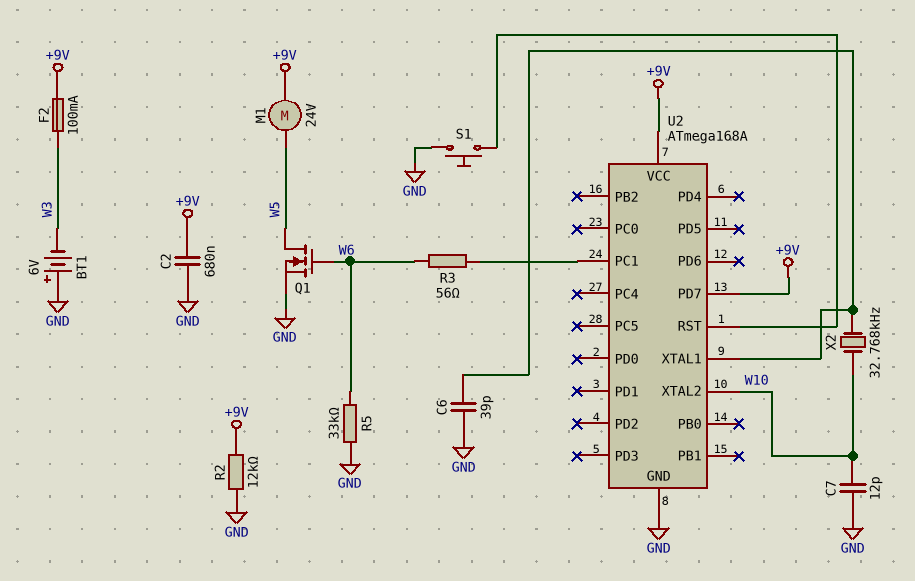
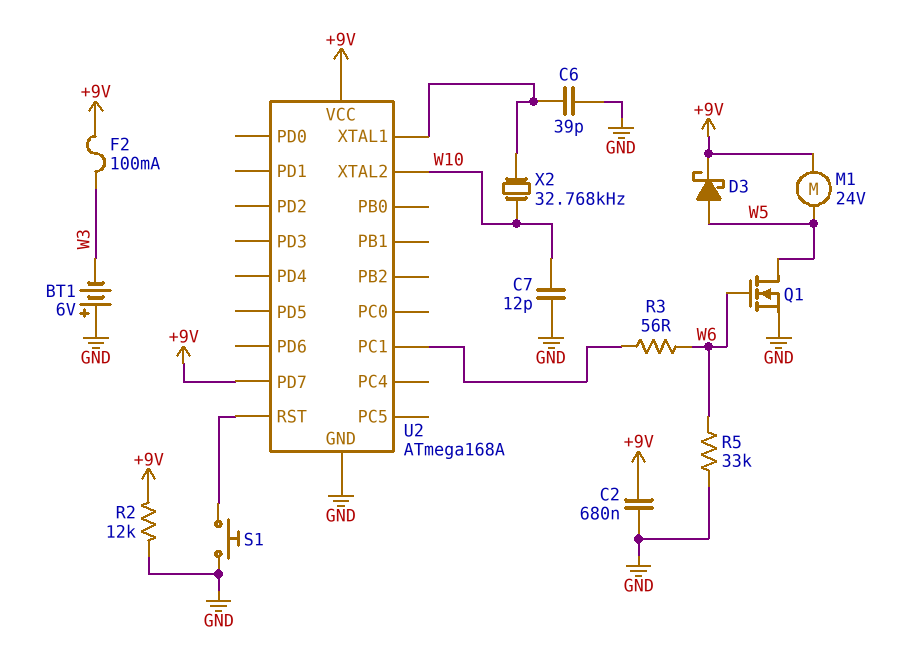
D3: none -> schottky (A W5, K +9V)

